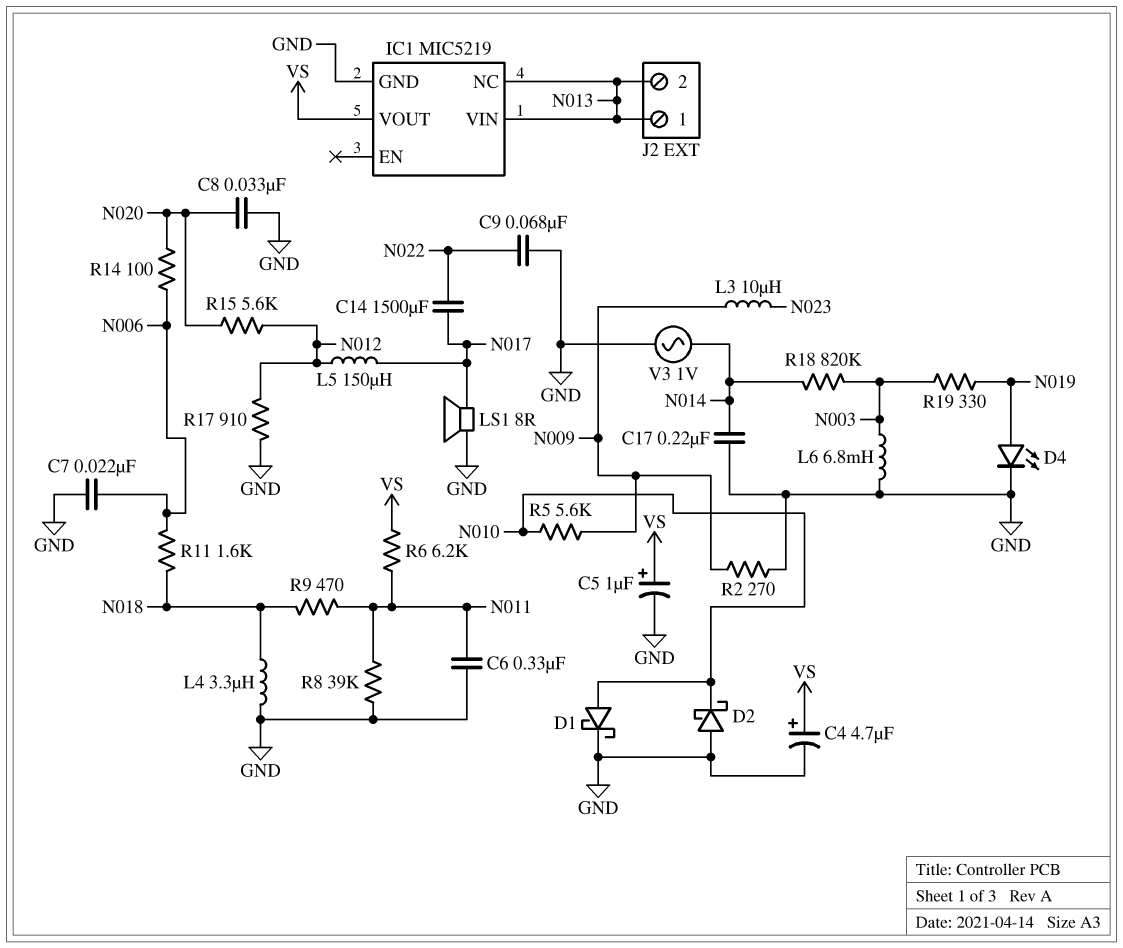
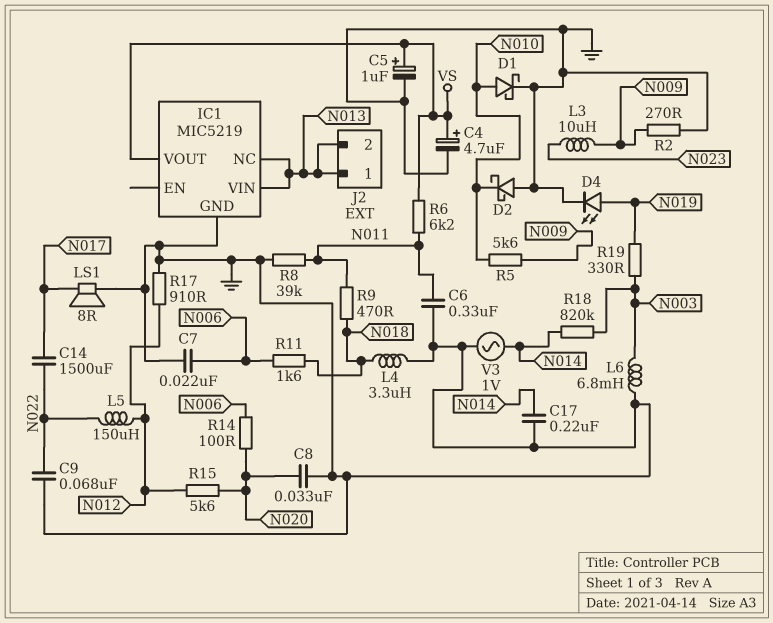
L5: 150uH (N012, N017) -> 150uH (N012, N022)

